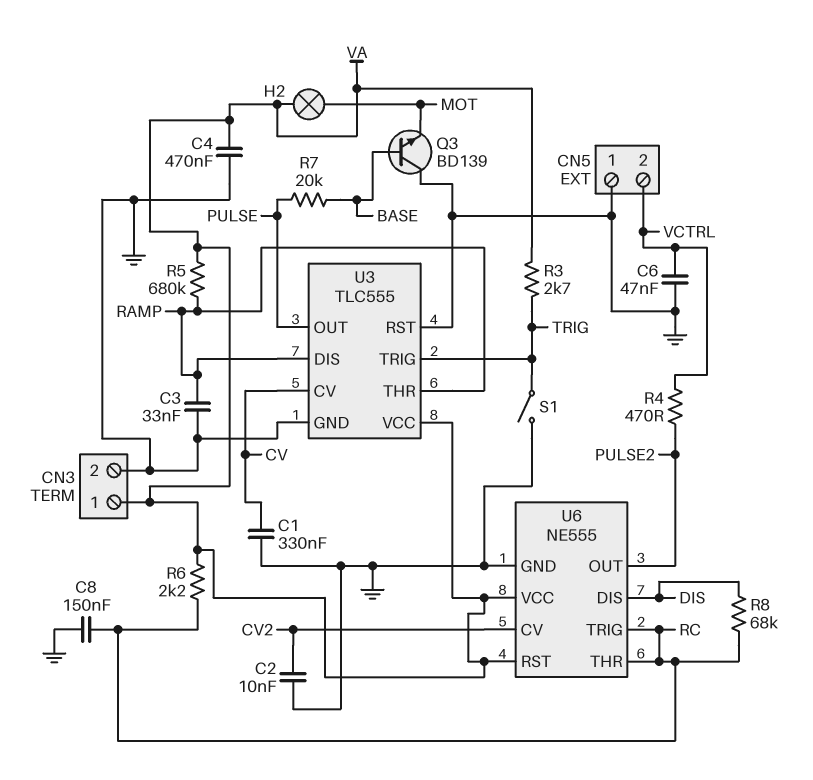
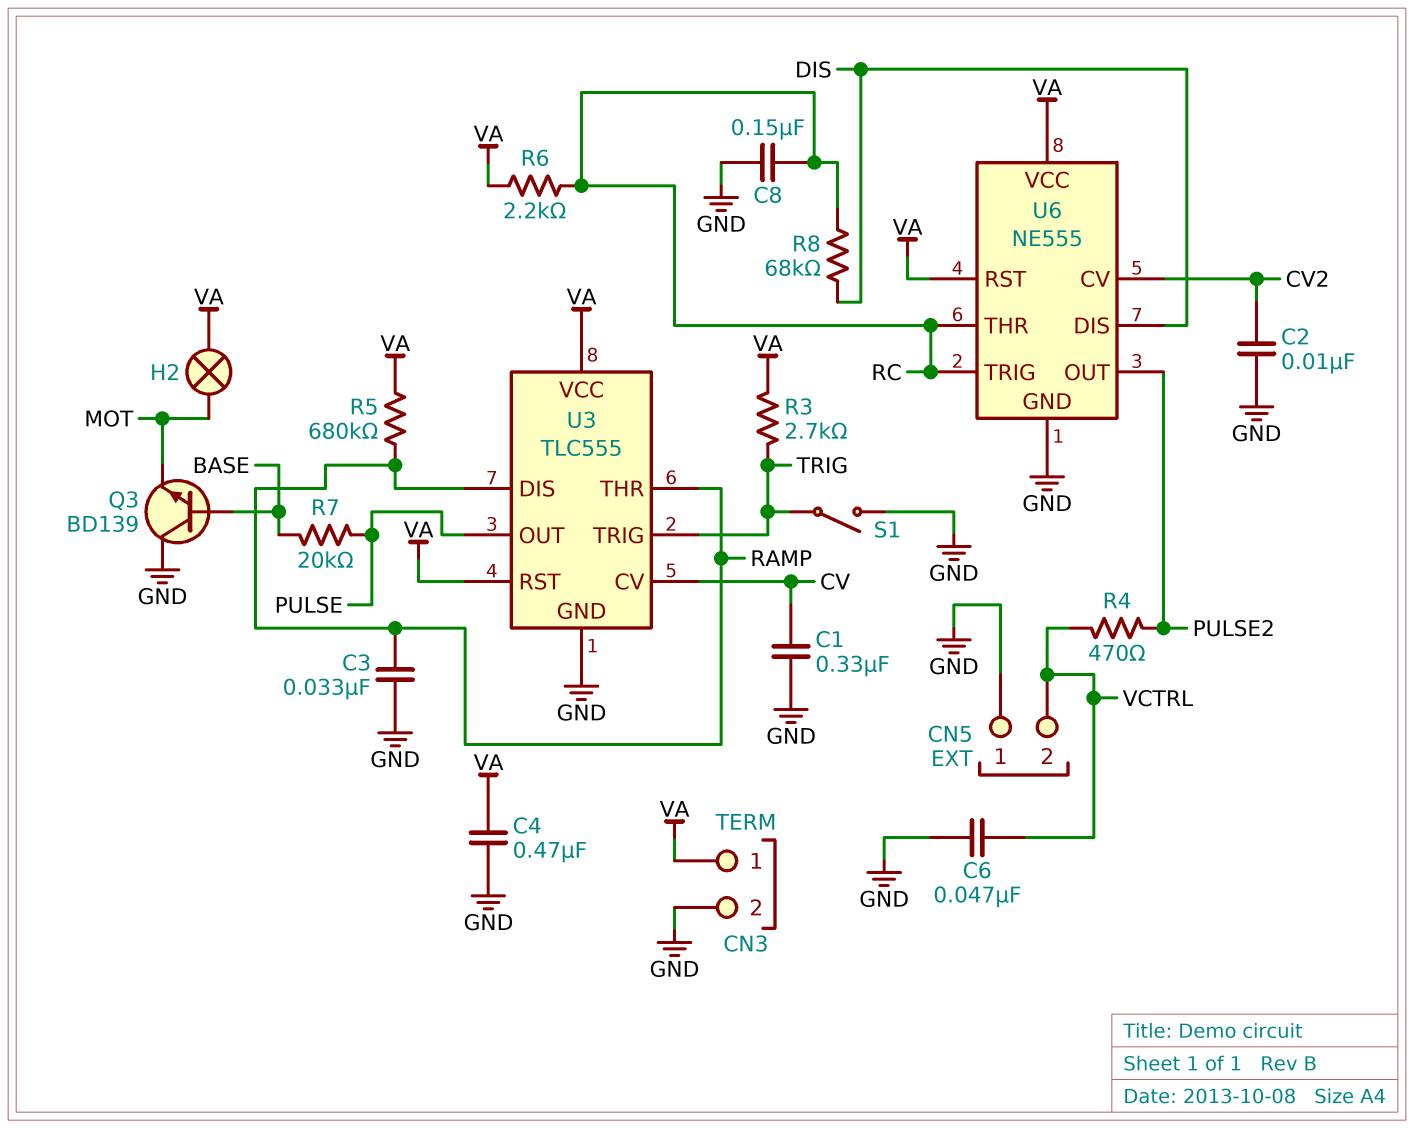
U3 pin RST: GND -> VA

